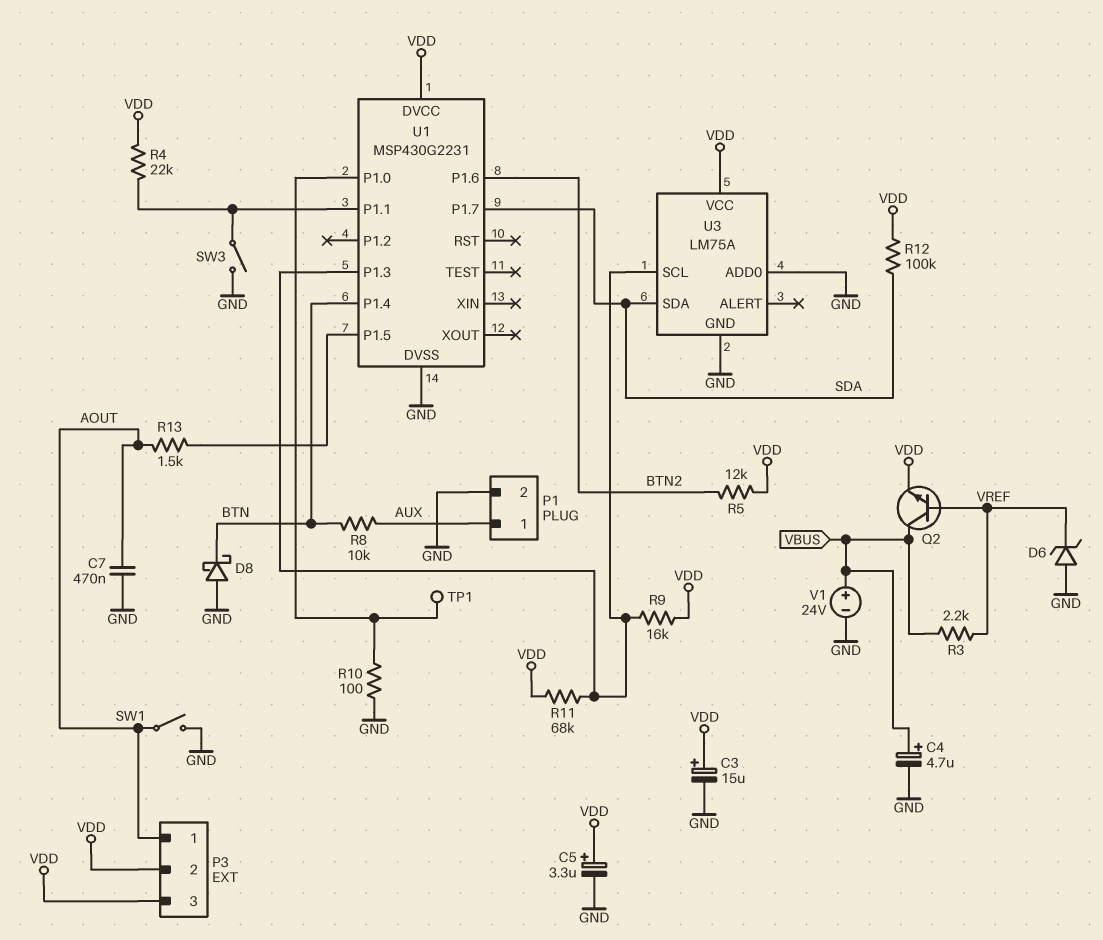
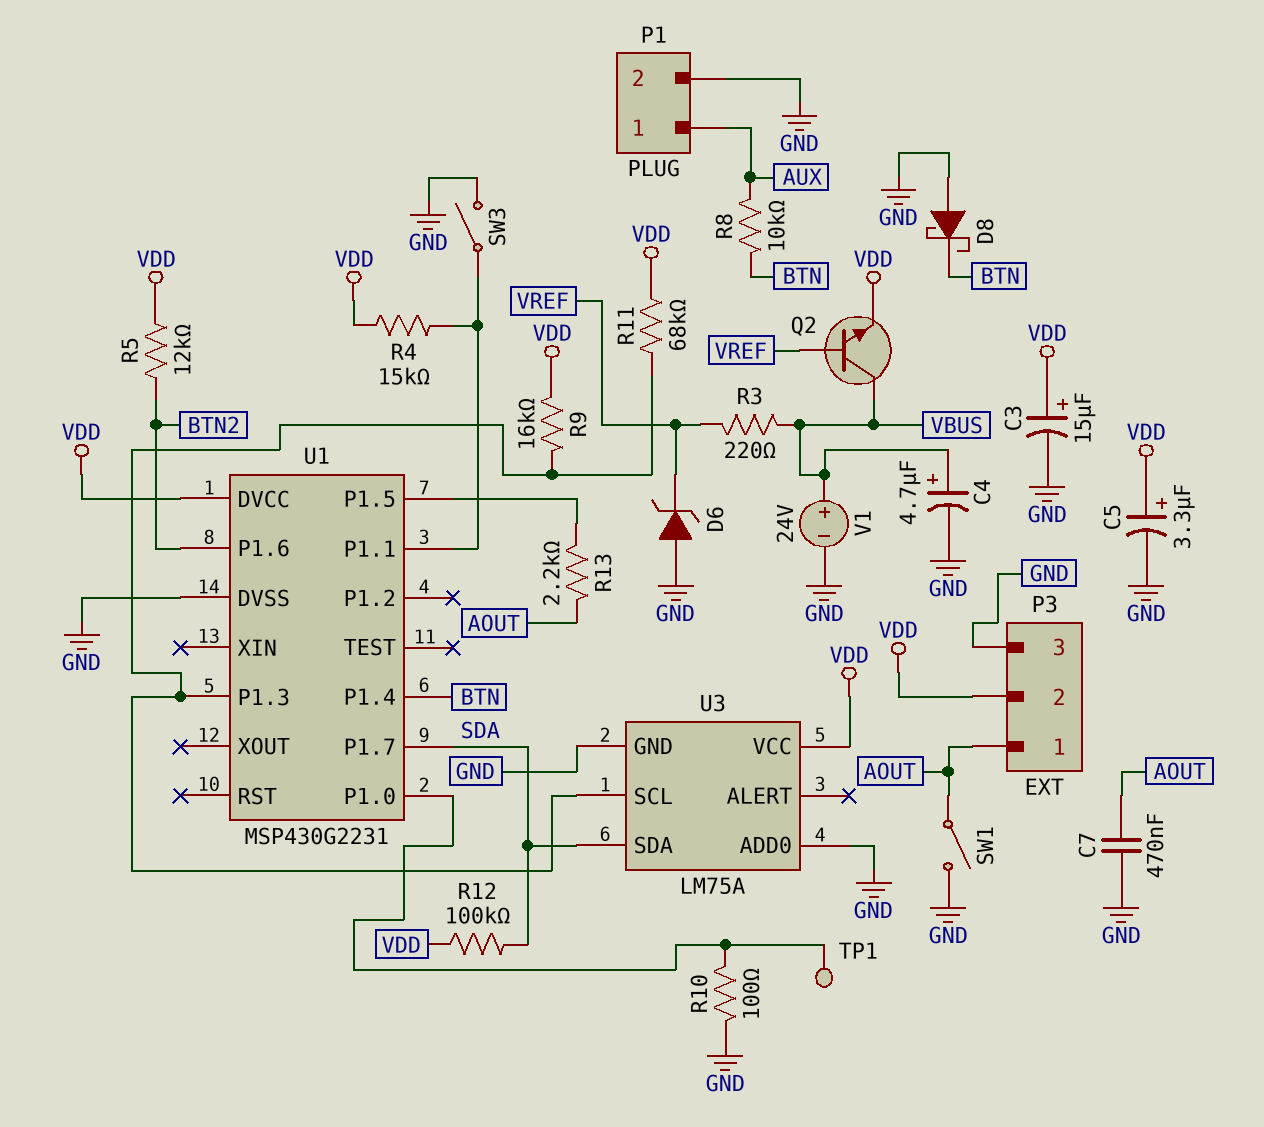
P3 pin 3: VDD -> GND
R3: 2.2k (VBUS, VREF) -> 220 (VBUS, VREF)
R4: 22k (U1/P1.1, VDD) -> 15k (U1/P1.1, VDD)
R13: 1.5k (AOUT, U1/P1.5) -> 2.2k (AOUT, U1/P1.5)

